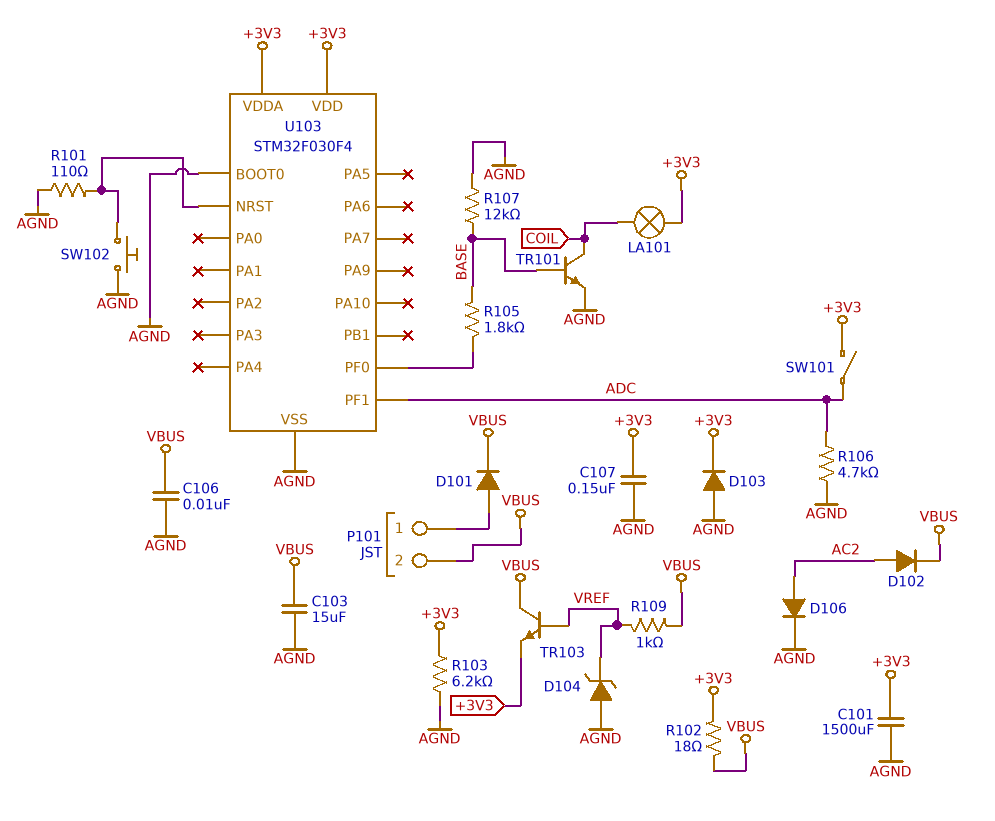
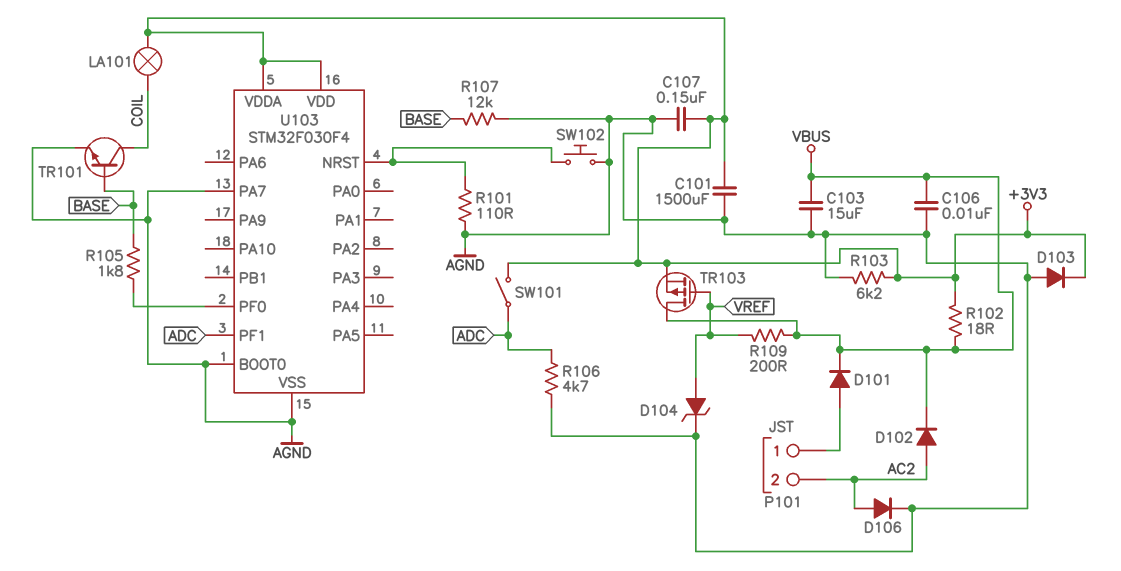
D104: zener (A AGND, K VREF) -> zener (A VREF, K AGND)
P101 pin 2: VBUS -> AC2
R109: 1k (VBUS, VREF) -> 200 (VBUS, VREF)
TR103: NPN (B VREF, C VBUS, E +3V3) -> PMOS (G VREF, D VBUS, S +3V3)
U103 pin PA7: none -> AGND

